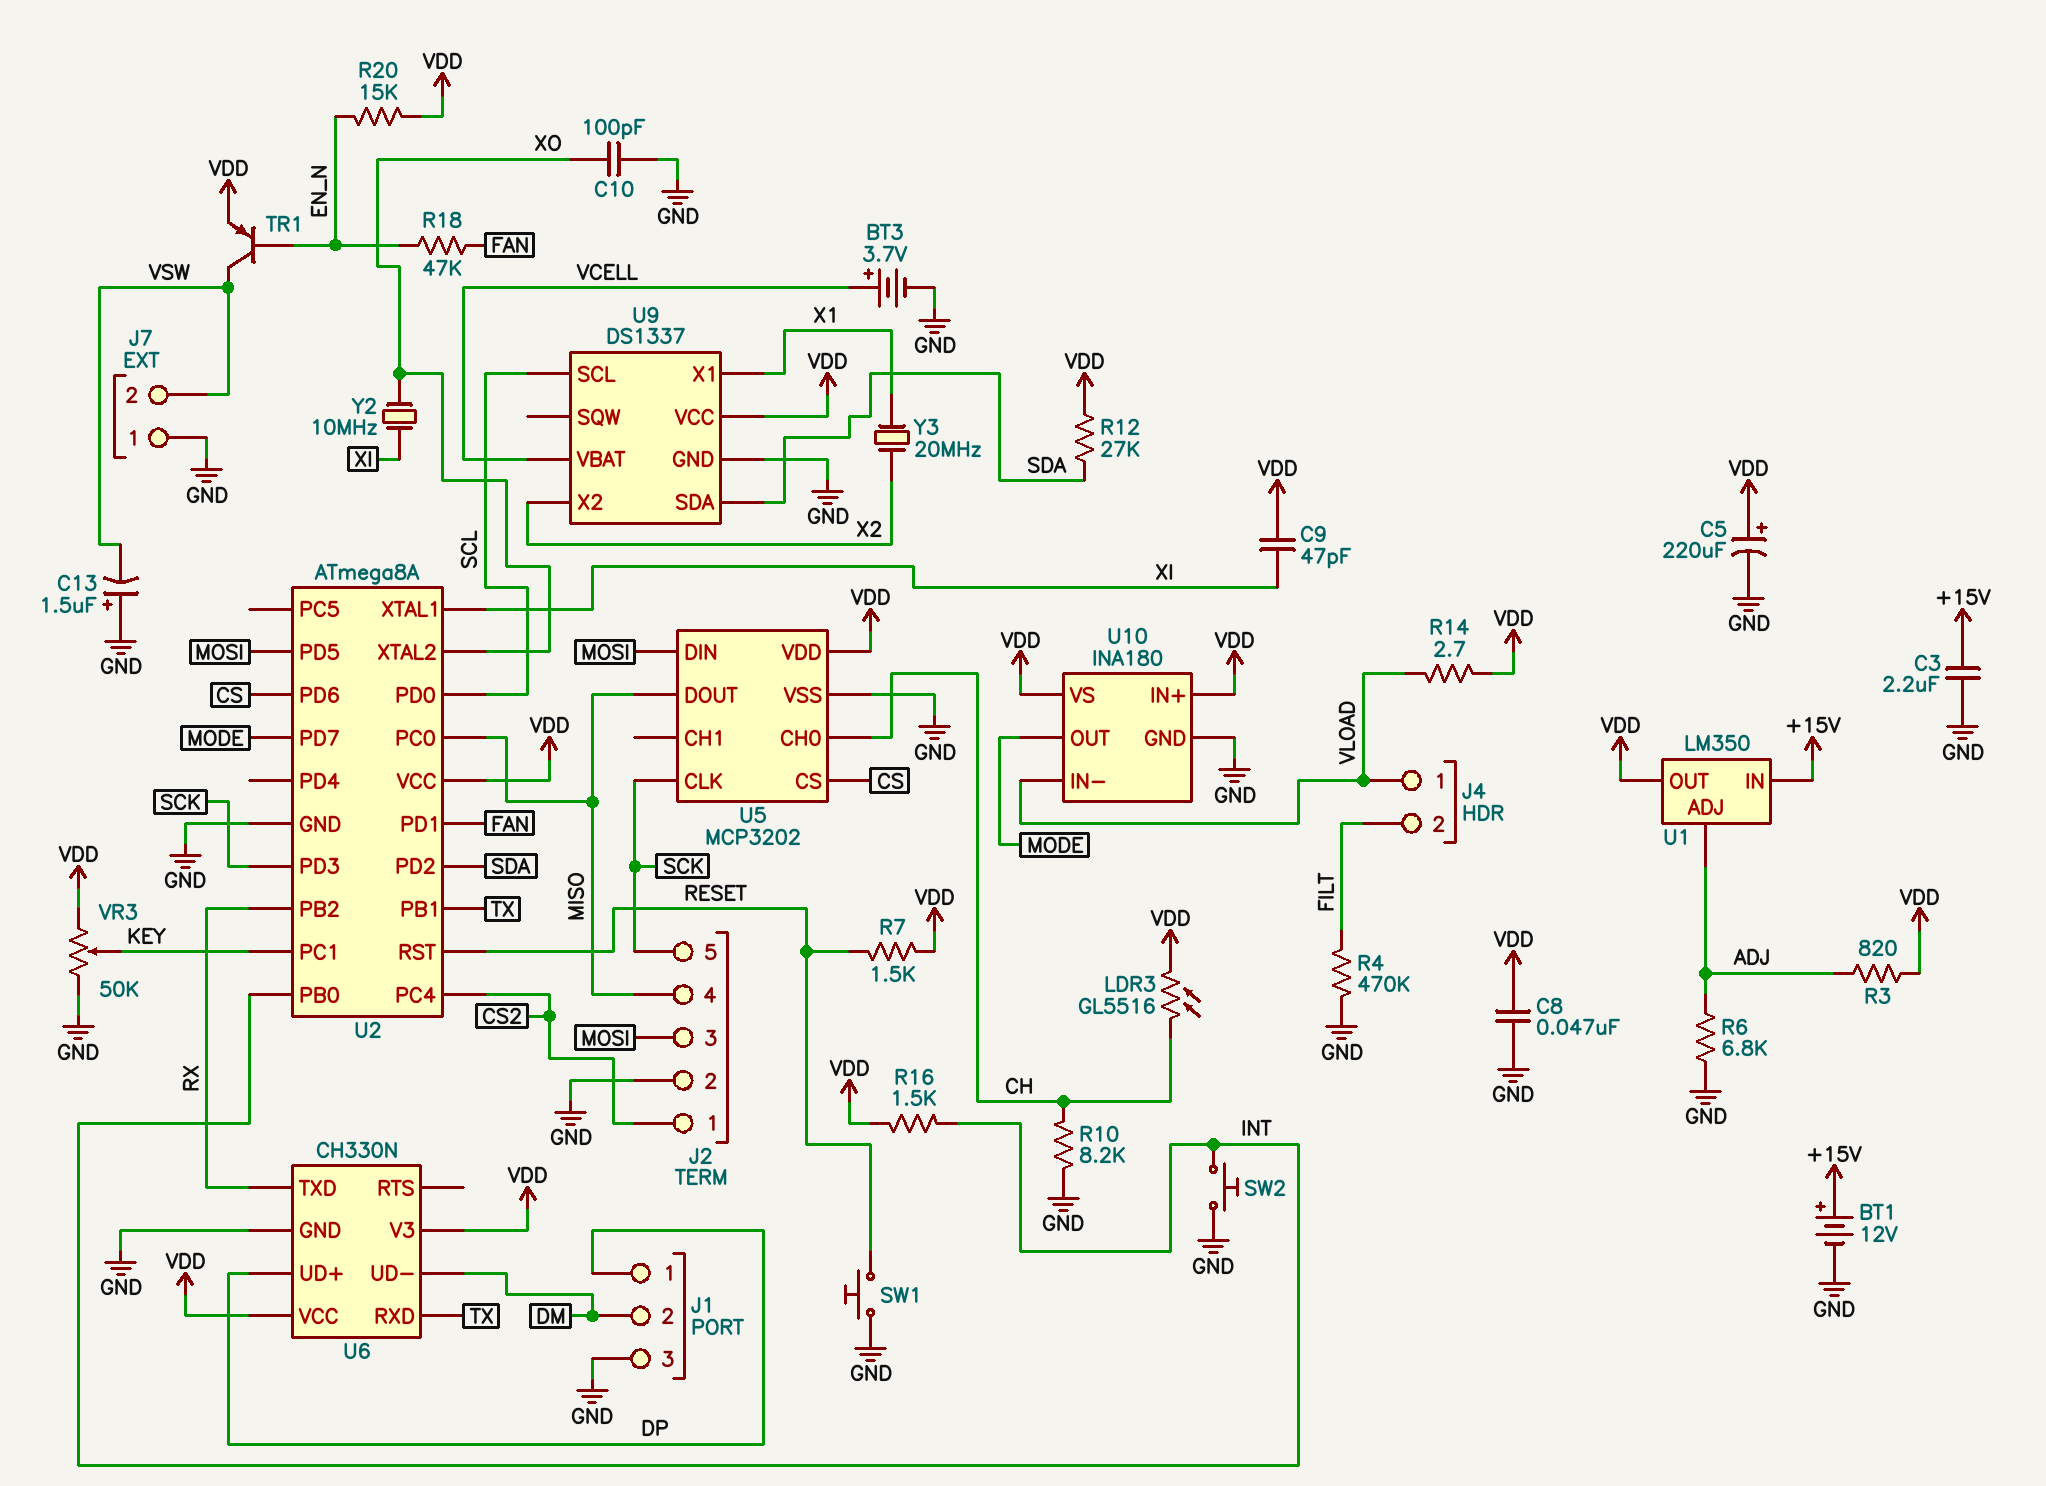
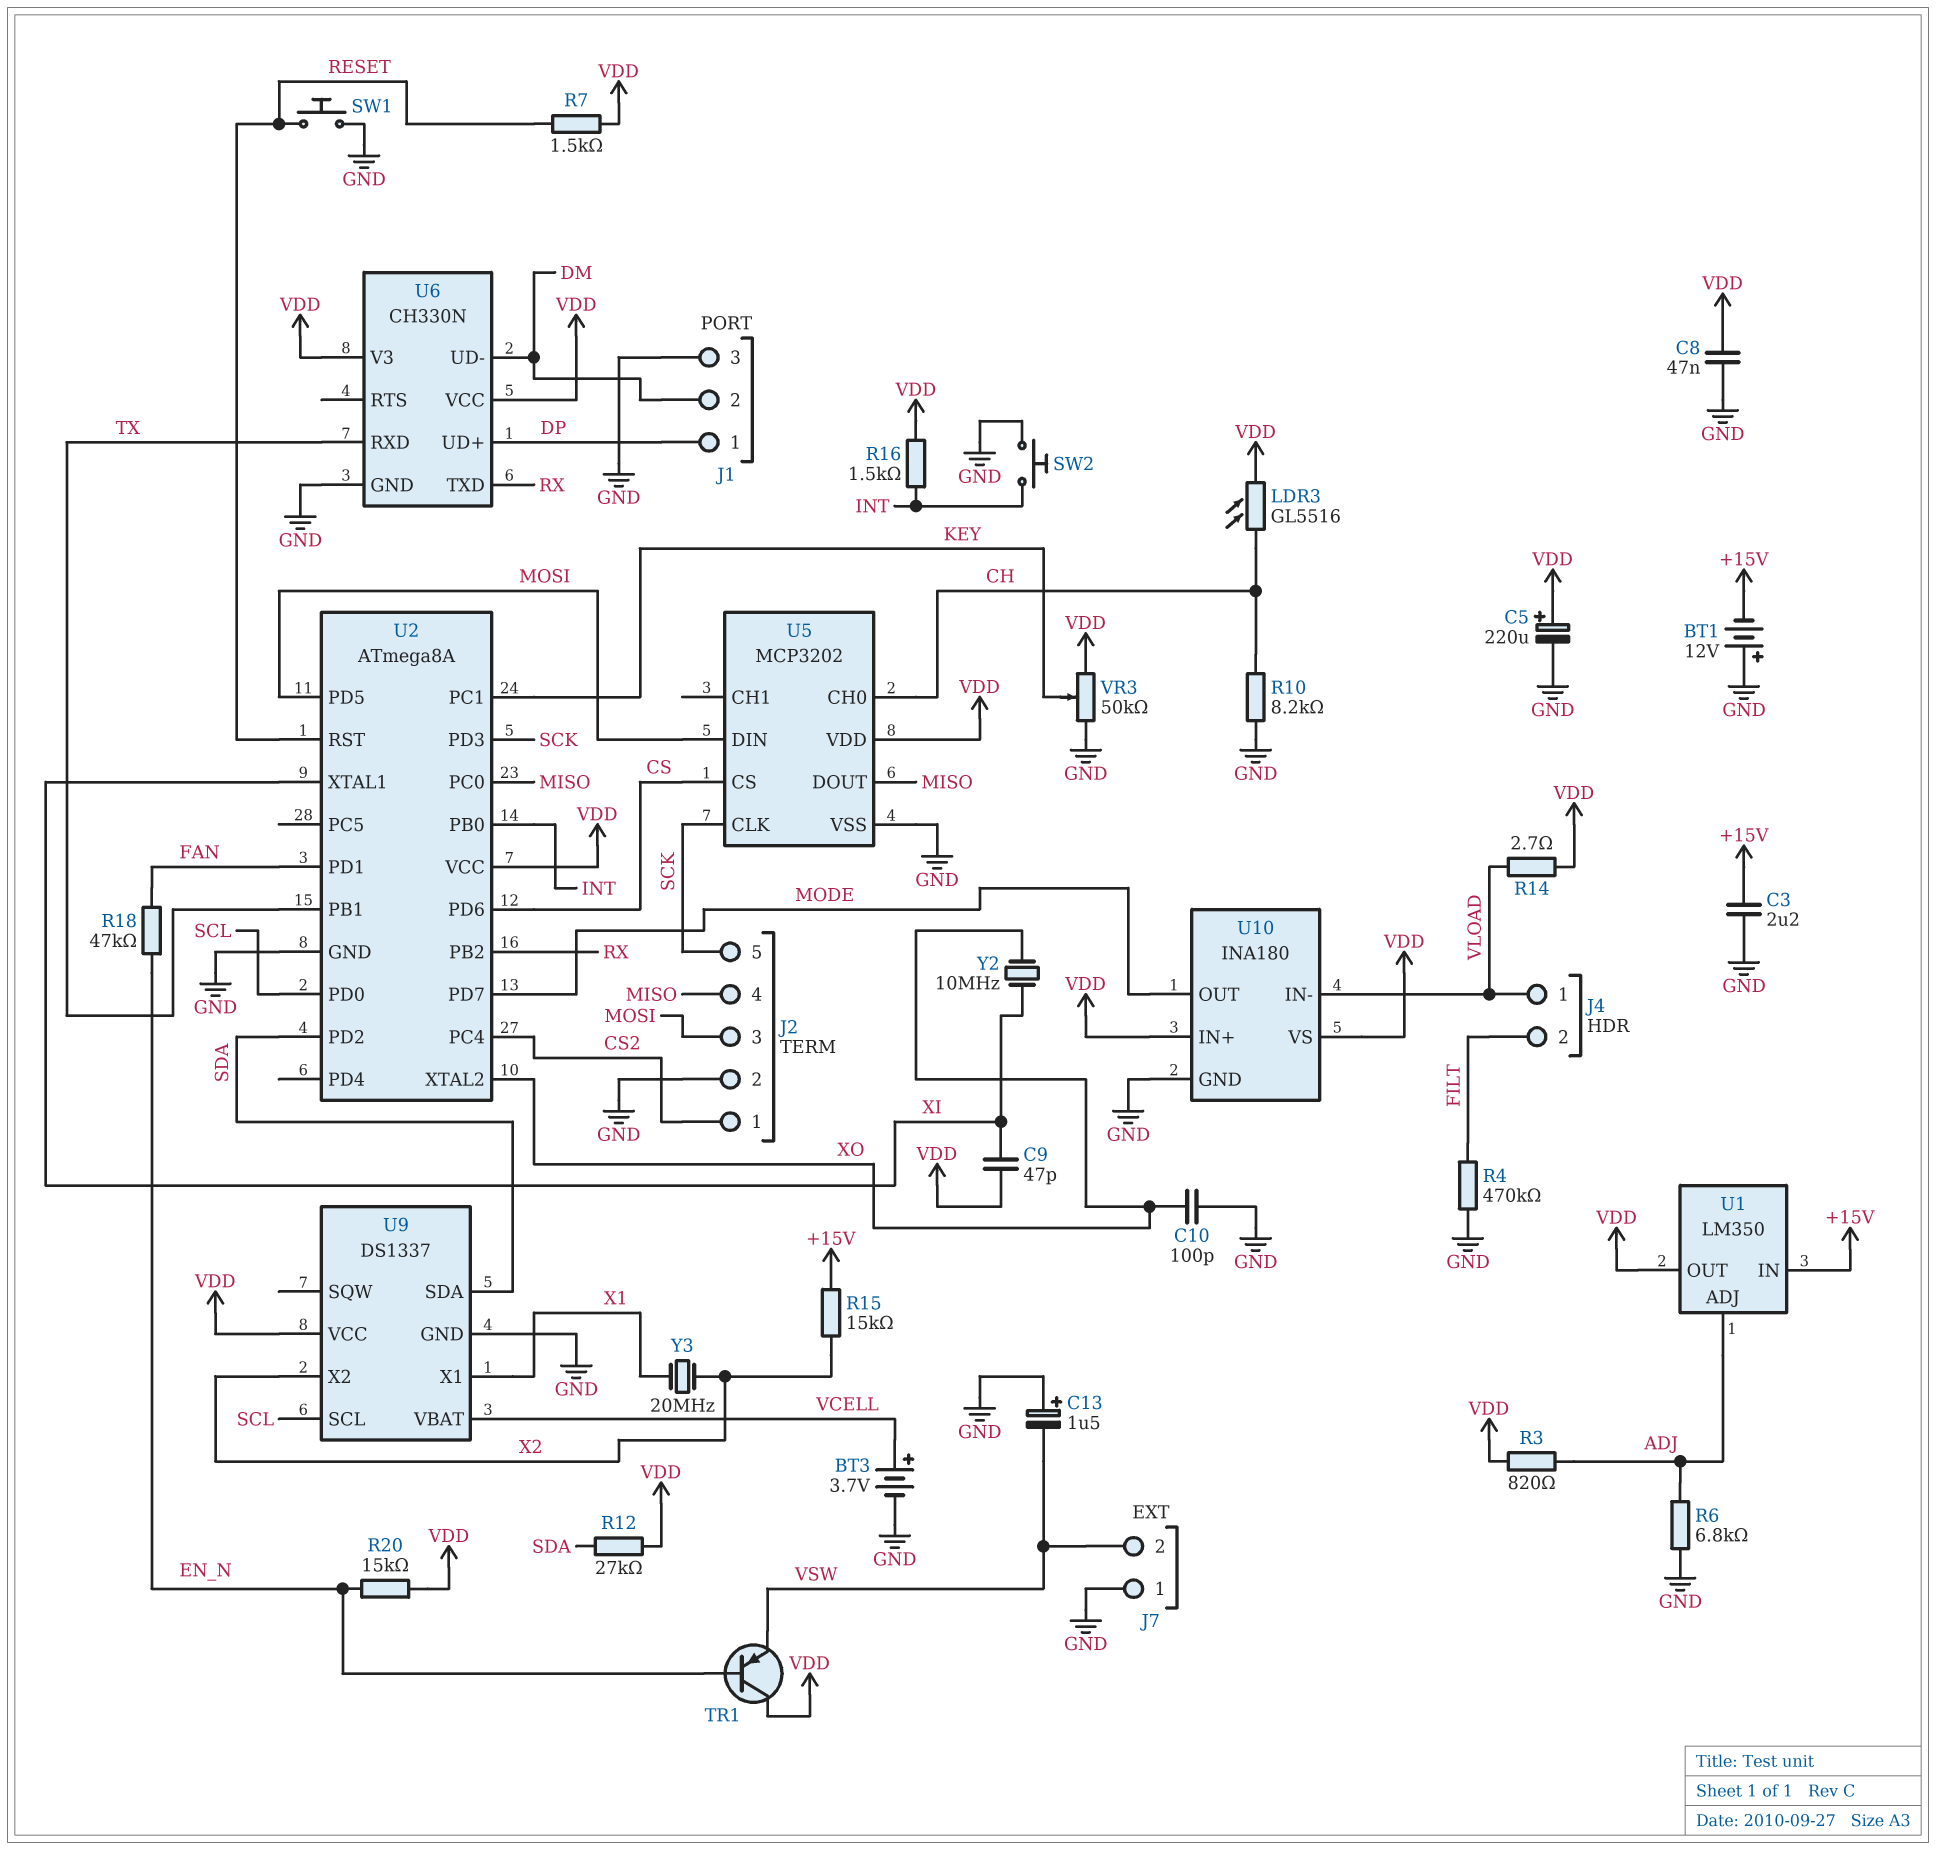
BT1: 12V (plus +15V, minus GND) -> 12V (plus GND, minus +15V)
R15: none -> 15k (+15V, X2)
TR1: PNP (B EN_N, C VSW, E VDD) -> PNP (B EN_N, C VDD, E VSW)

